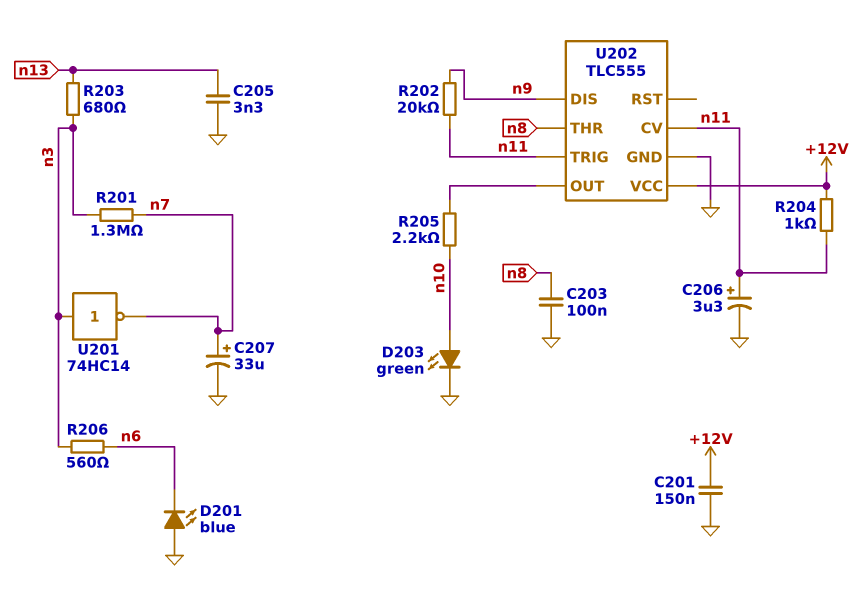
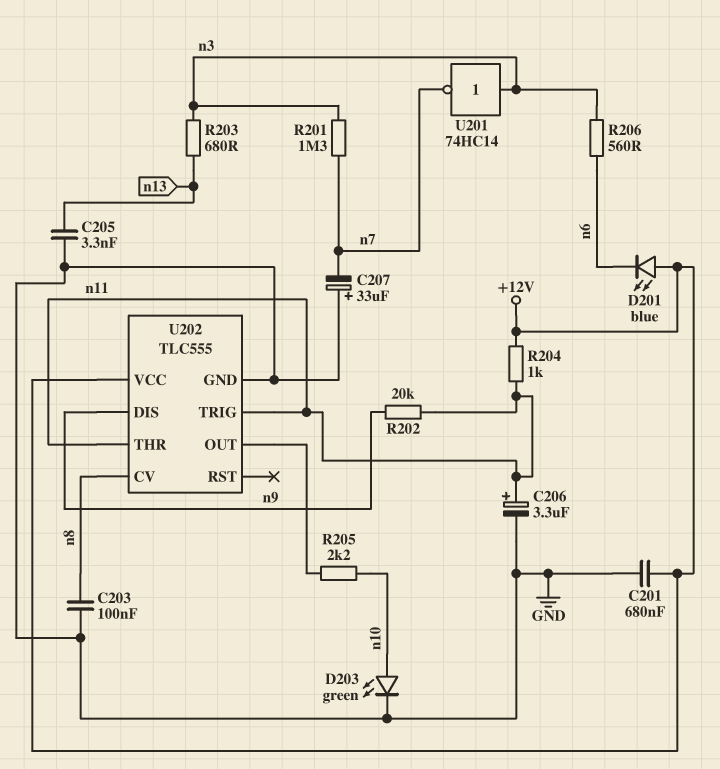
C201: 150nF (+12V, GND) -> 680nF (+12V, GND)
C207: 33uF (plus n7, minus GND) -> 33uF (plus GND, minus n7)
D201: LED blue (A GND, K n6) -> LED blue (A +12V, K n6)
U202 pin CV: n11 -> n8
U202 pin THR: n8 -> n11

